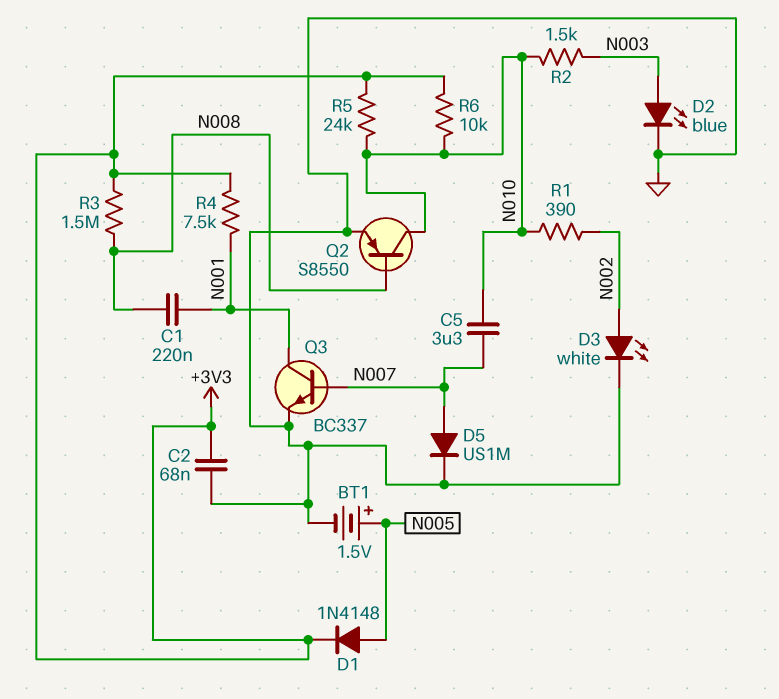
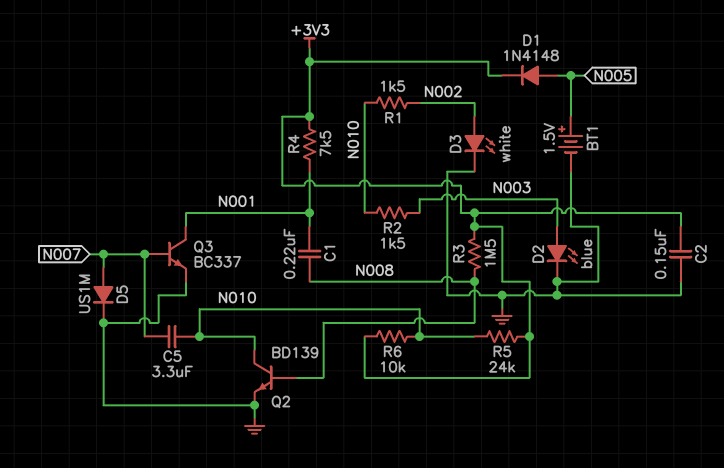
C2: 68nF (+3V3, GND) -> 150nF (+3V3, GND)
Q2: PNP S8550 (B N008, C N010, E GND) -> NPN BD139 (B N008, C N010, E GND)
R1: 390 (N002, N010) -> 1.5k (N002, N010)

